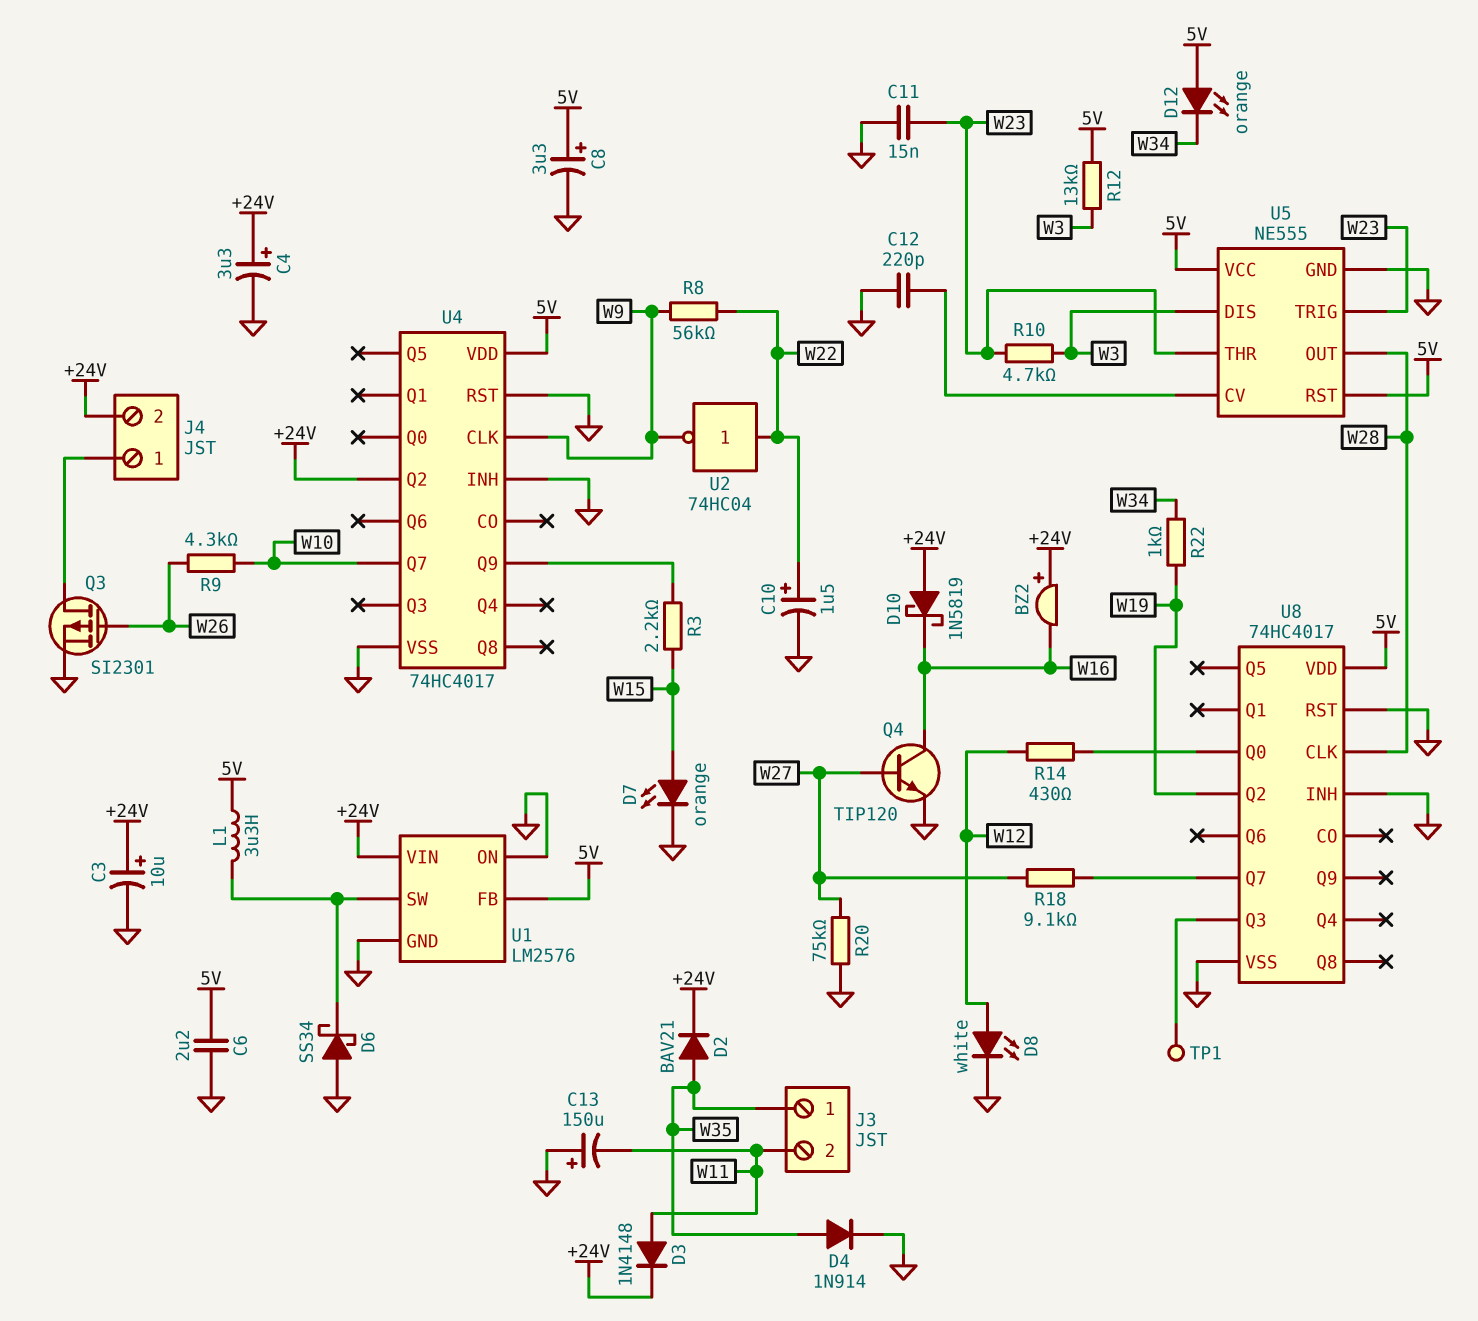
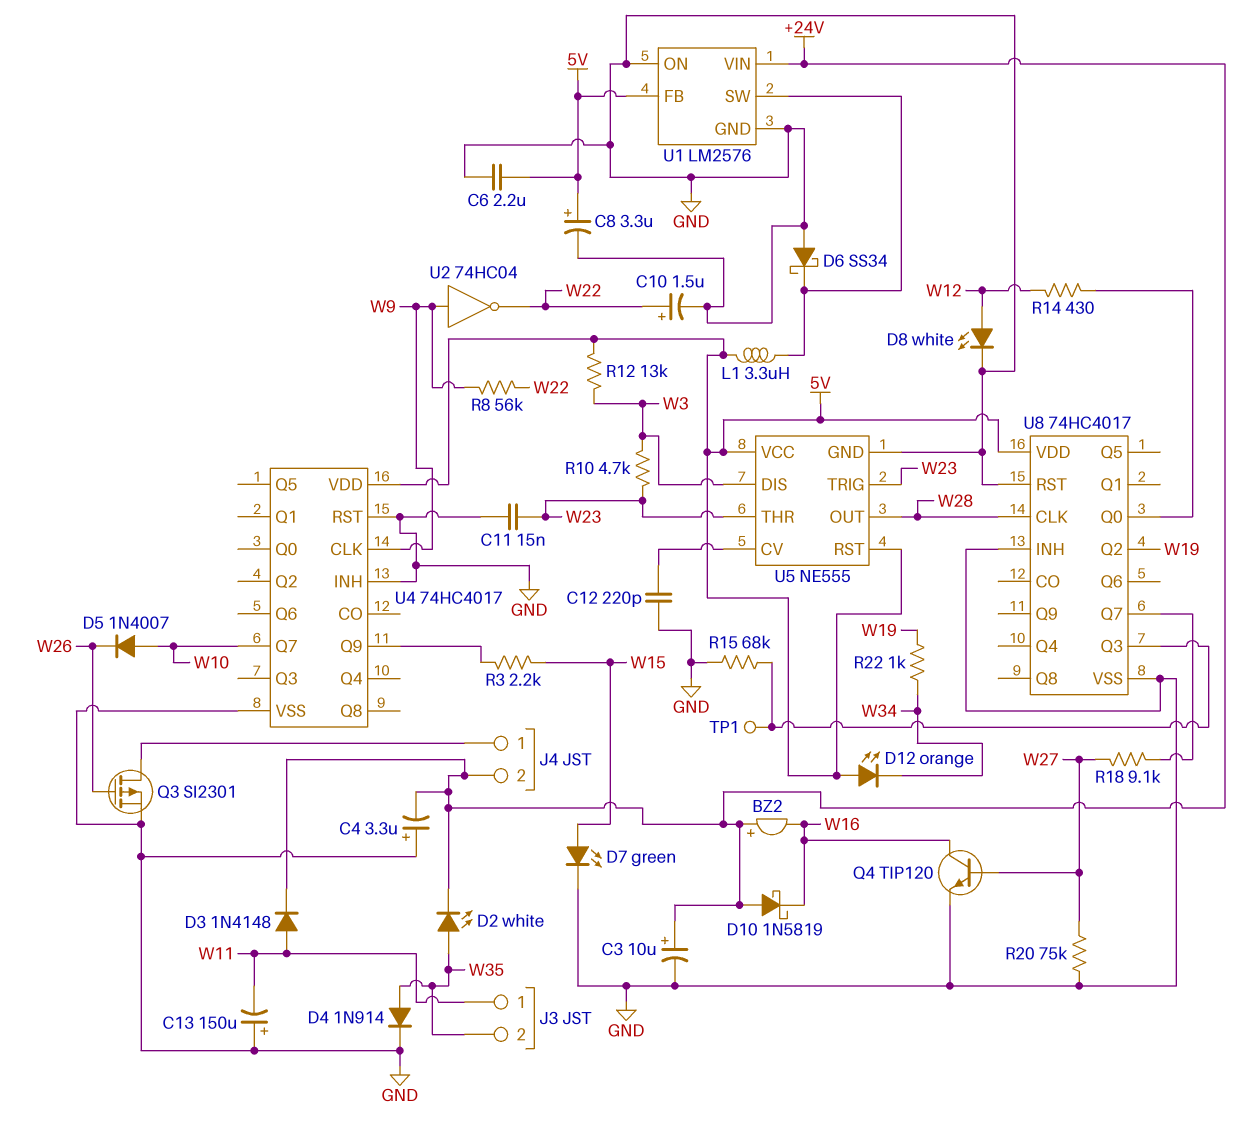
C4: 3.3uF (plus +24V, minus GND) -> 3.3uF (plus GND, minus +24V)
D2: diode BAV21 (A W35, K +24V) -> LED white (A W35, K +24V)
D5: none -> diode 1N4007 (A W10, K W26)
D7: LED orange (A W15, K GND) -> LED green (A W15, K GND)
J3 pin 1: W35 -> W11
J3 pin 2: W11 -> W35
R9: 4.3k (W10, W26) -> none
R15: none -> 68k (GND, U8/Q3)
U2: NOT 74HC04 (in W22, out W9) -> NOT 74HC04 (in W9, out W22)
U4 pin Q2: +24V -> none

